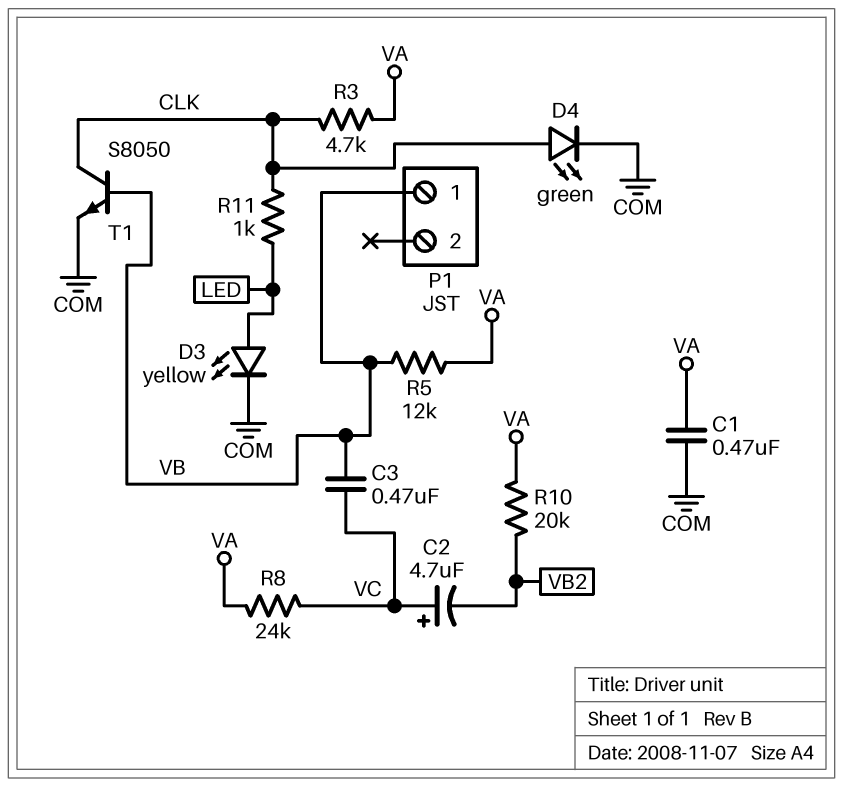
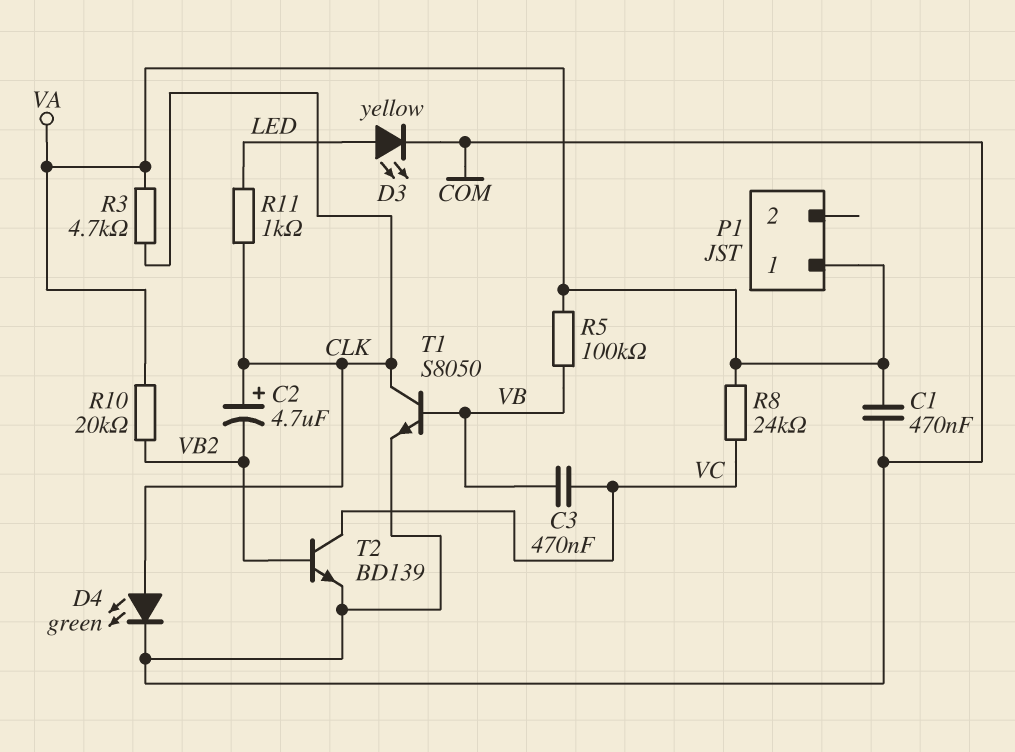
C2: 4.7uF (plus VC, minus VB2) -> 4.7uF (plus CLK, minus VB2)
P1 pin 1: VB -> VA
R5: 12k (VA, VB) -> 100k (VA, VB)
T2: none -> NPN BD139 (B VB2, C VC, E COM)

